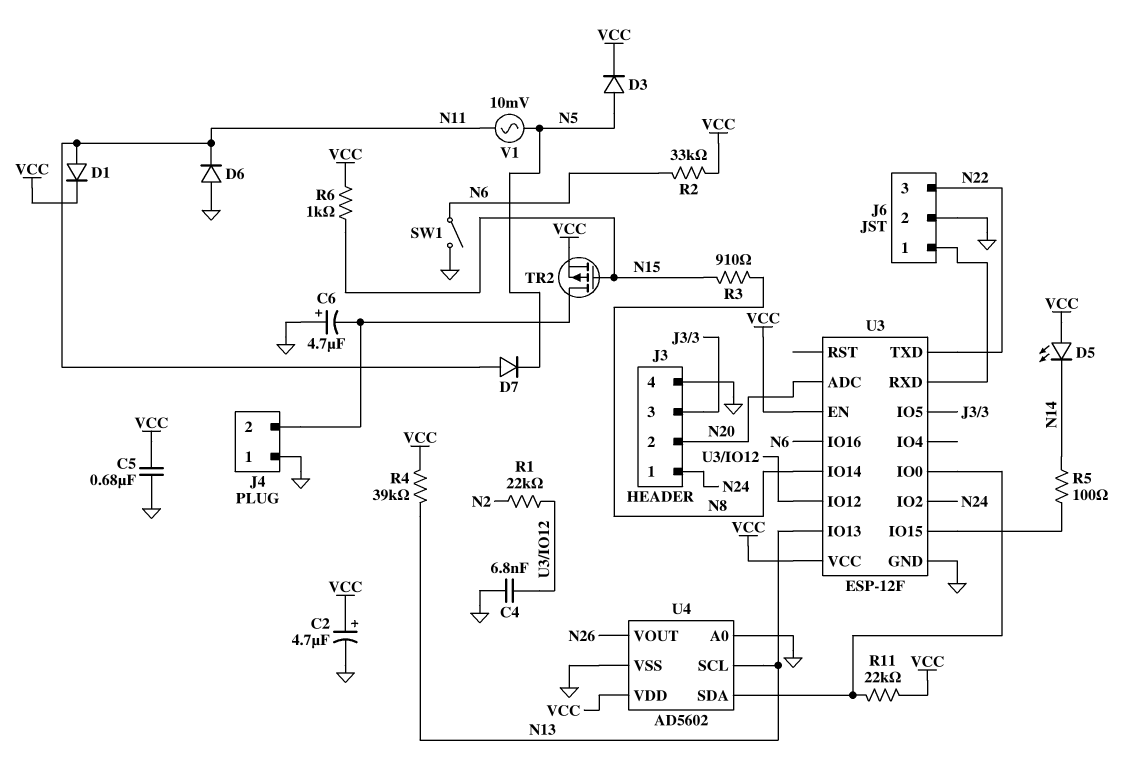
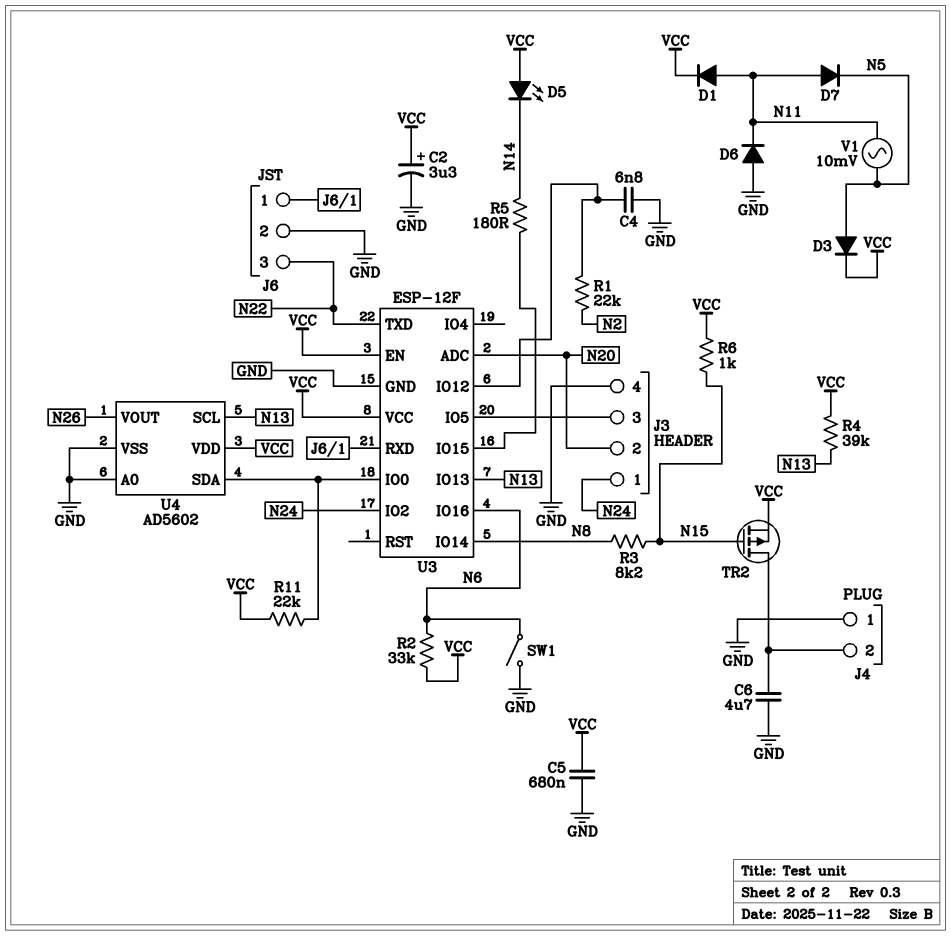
C2: 4.7uF (plus VCC, minus GND) -> 3.3uF (plus VCC, minus GND)
C6: 4.7uF (plus GND, minus J4/2) -> 4.7uF (GND, J4/2)
R3: 910 (N8, N15) -> 8.2k (N8, N15)
R5: 100 (N14, U3/IO15) -> 180 (N14, U3/IO15)

